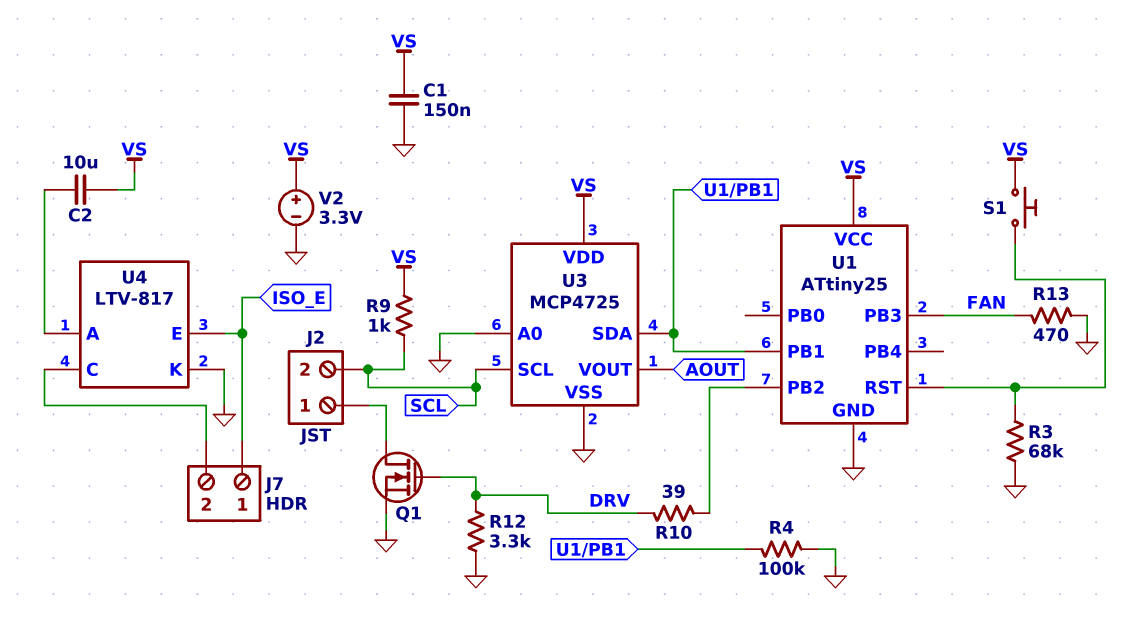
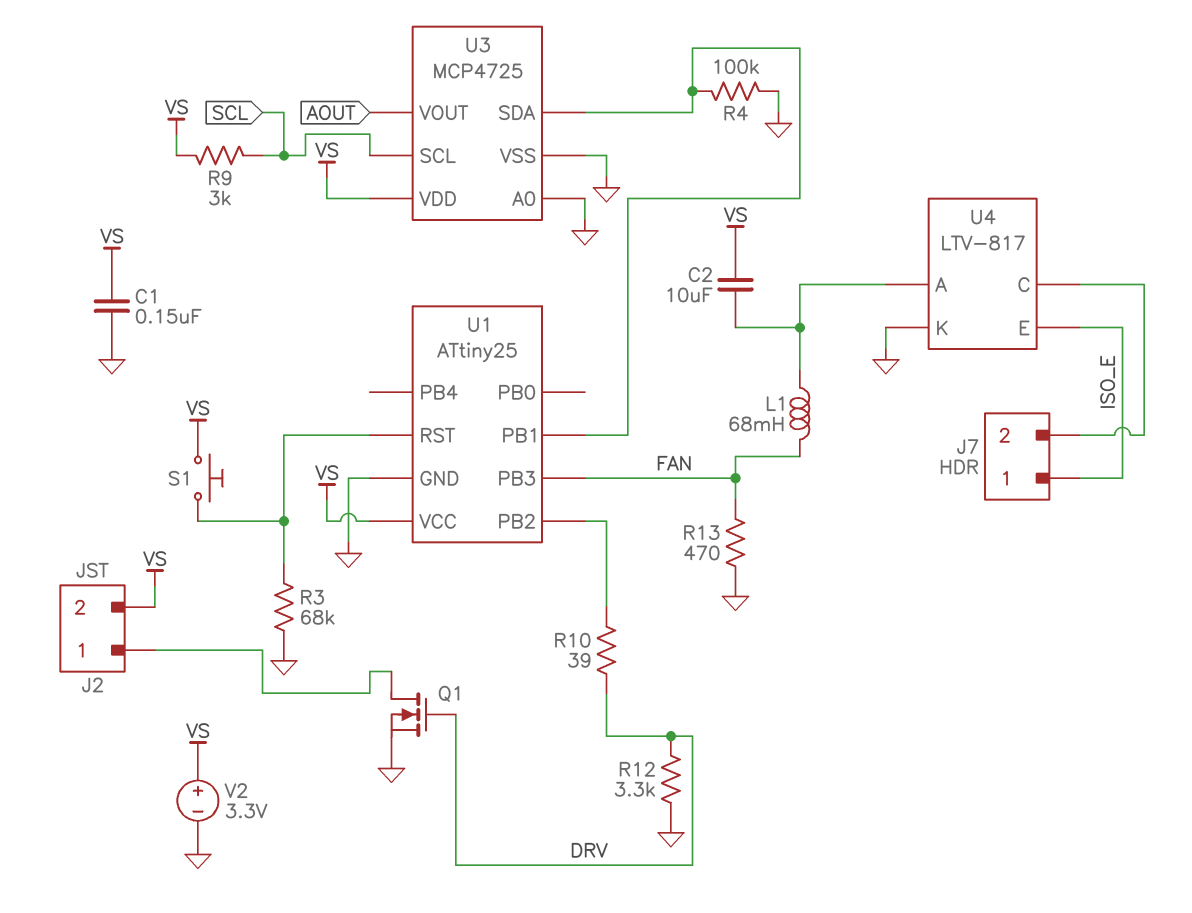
J2 pin 2: SCL -> VS
L1: none -> 68mH (FAN, U4/A)
R9: 1k (SCL, VS) -> 3k (SCL, VS)

